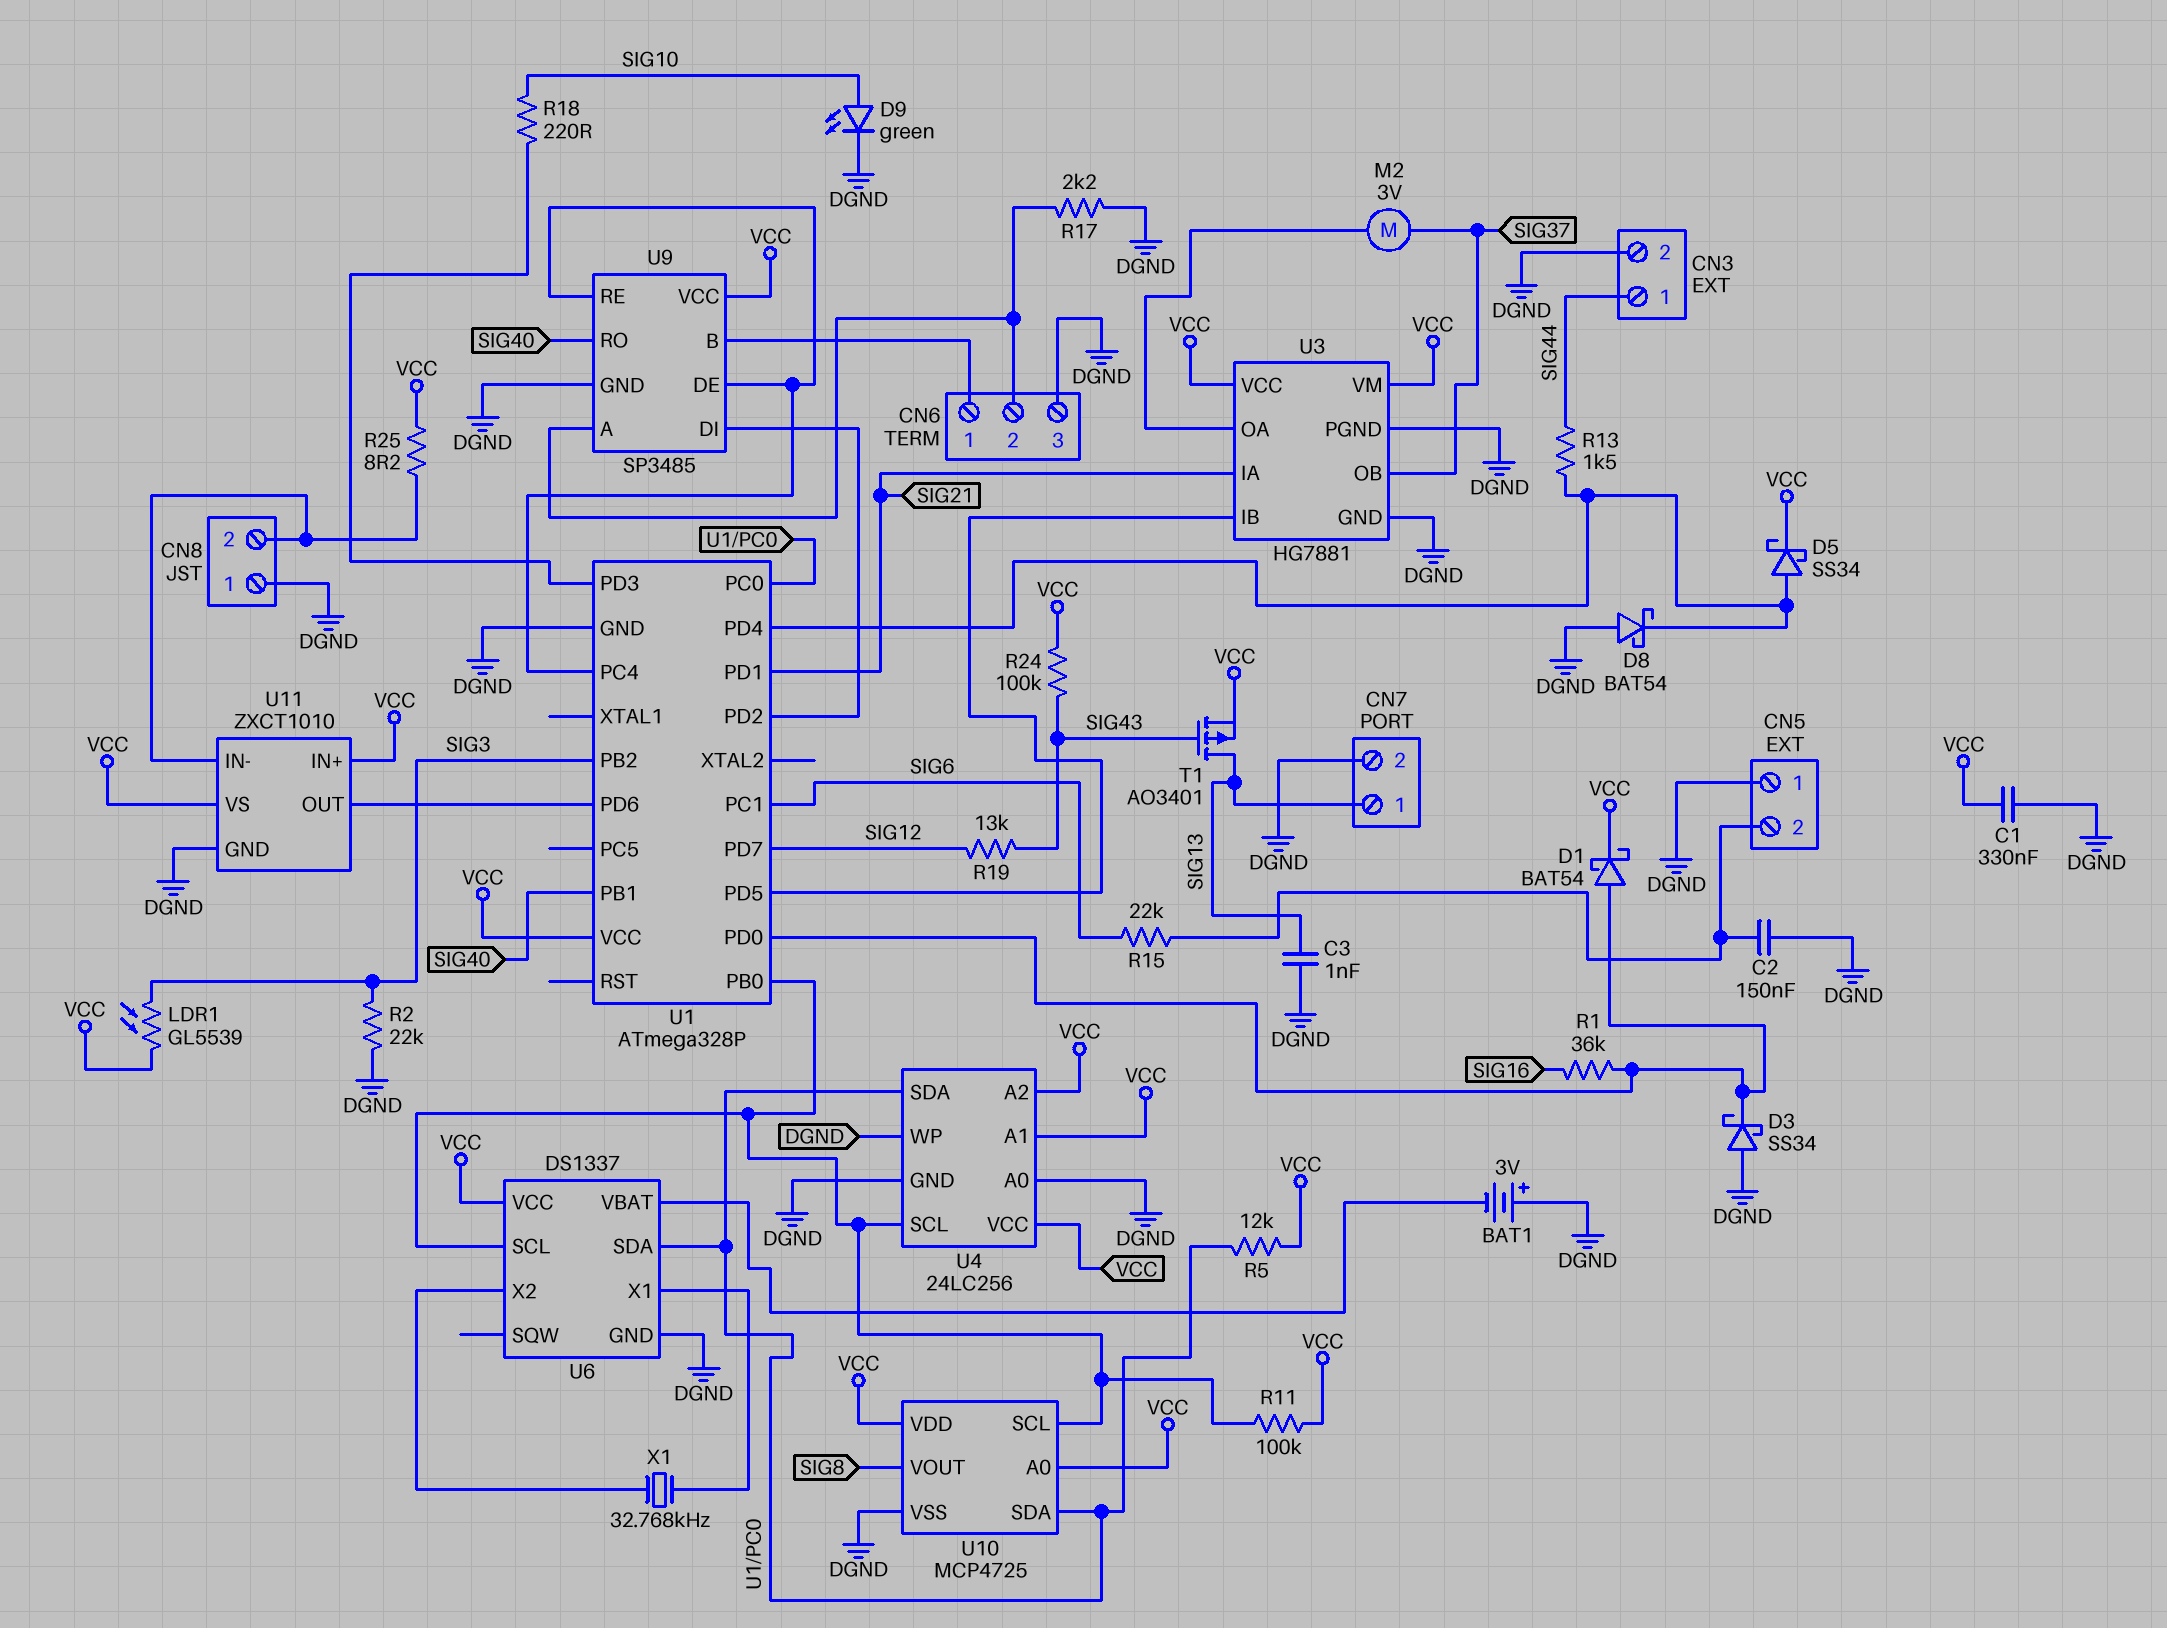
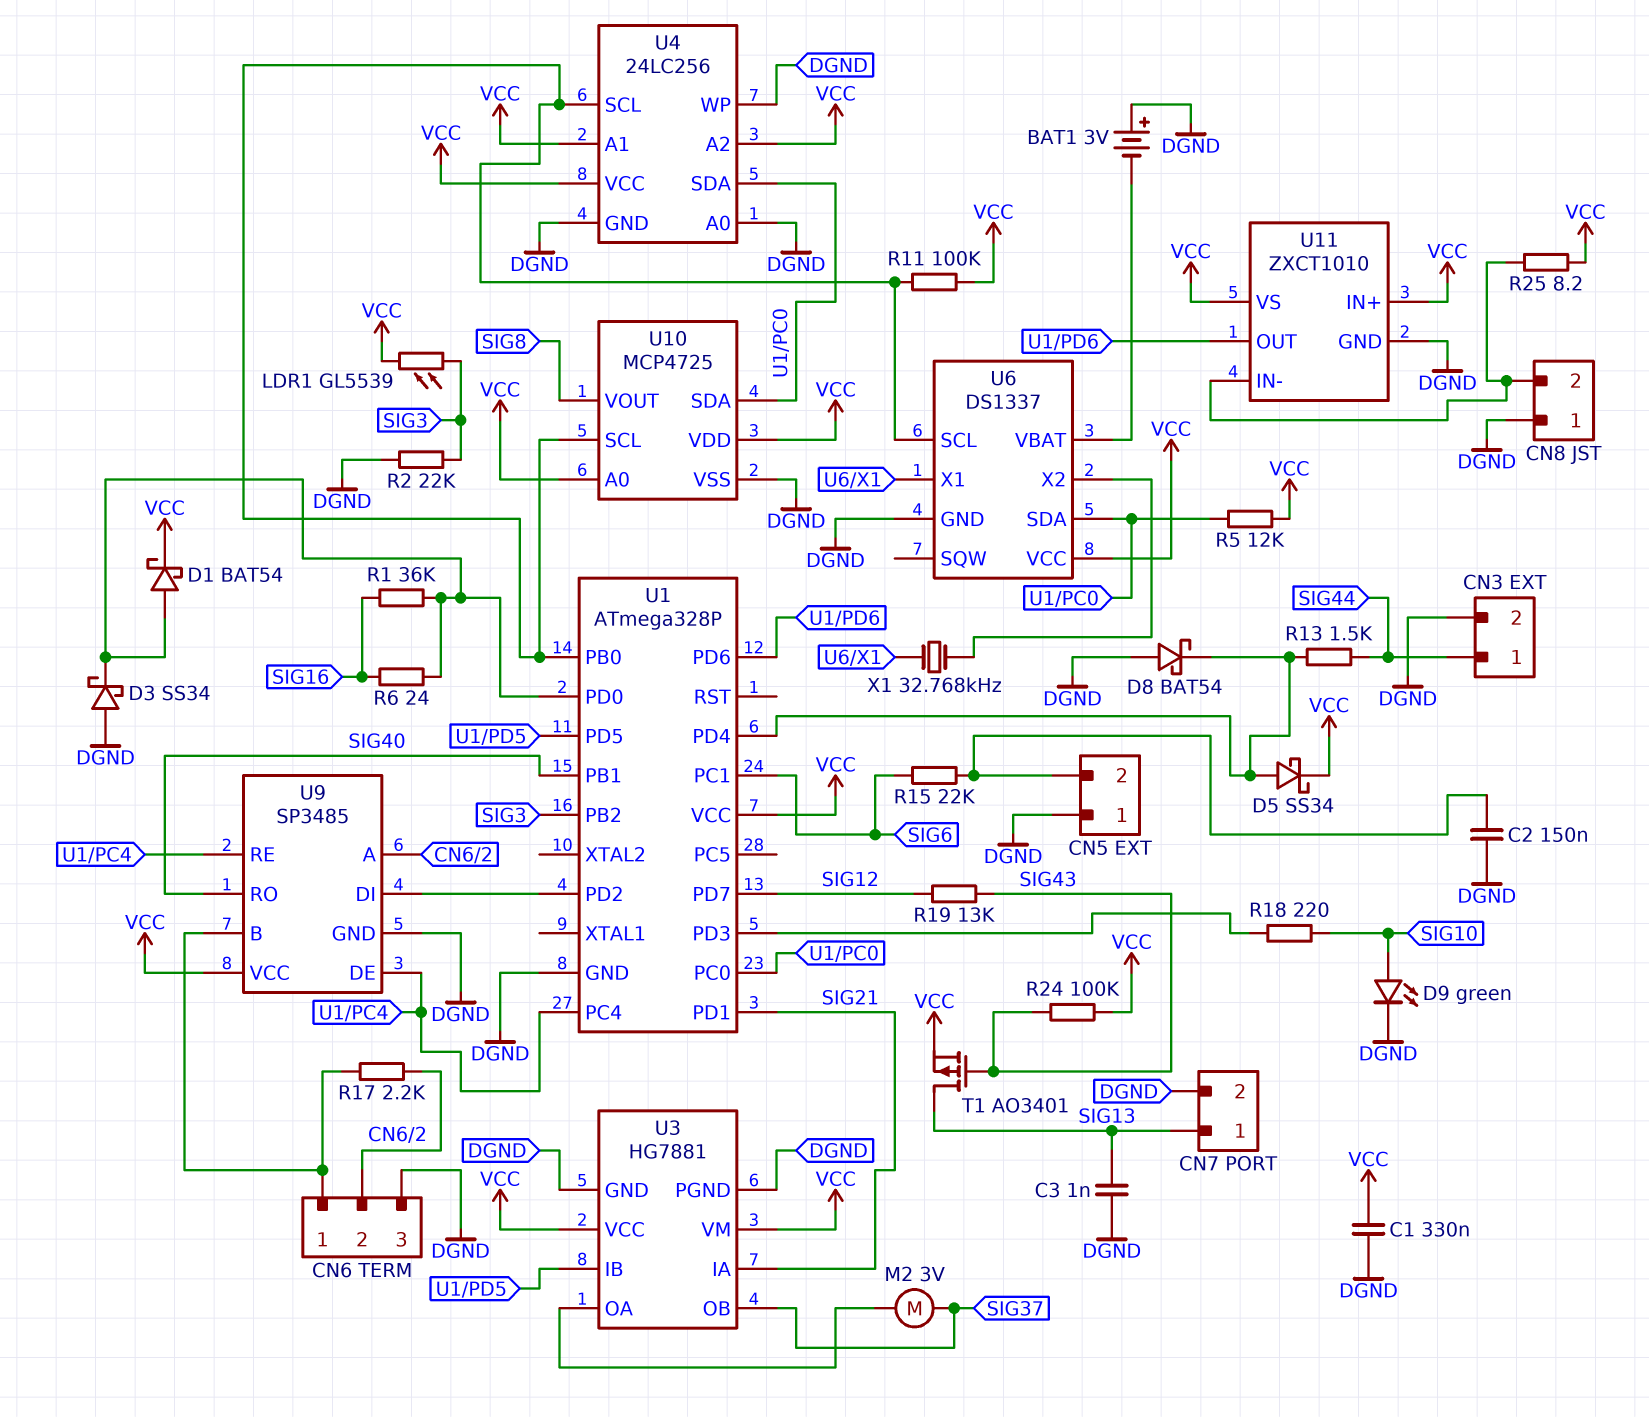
R6: none -> 24 (SIG16, U1/PD0)
R17: 2.2k (CN6/2, DGND) -> 2.2k (CN6/1, CN6/2)

